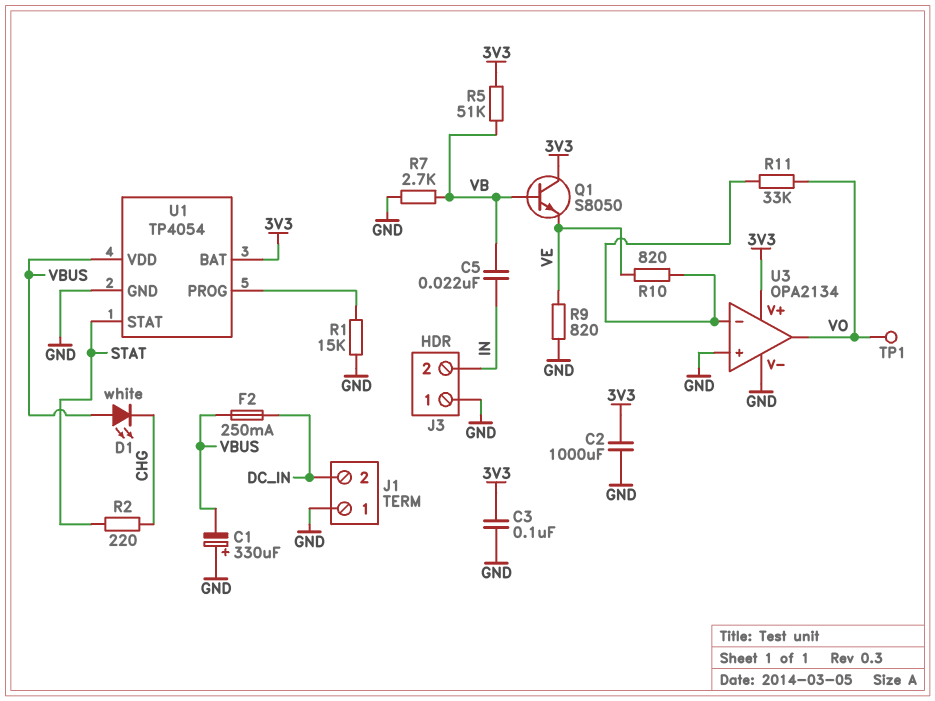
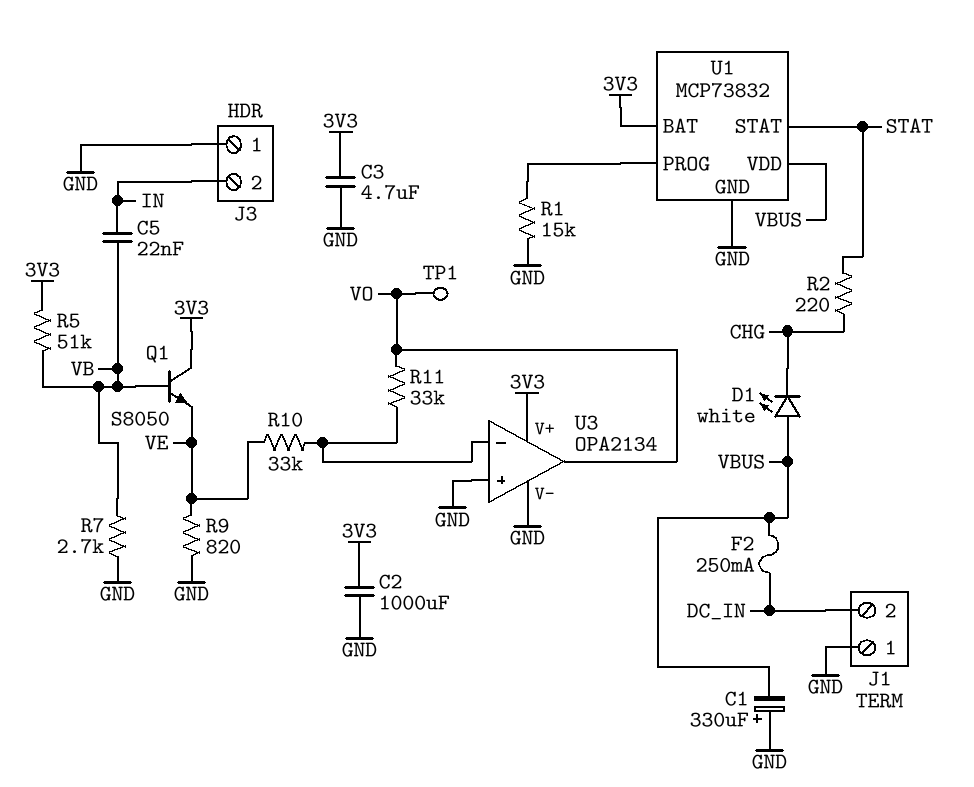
C3: 100nF (3V3, GND) -> 4.7uF (3V3, GND)
R10: 820 (U3/in-, VE) -> 33k (U3/in-, VE)
U1: TP4054 -> MCP73832

